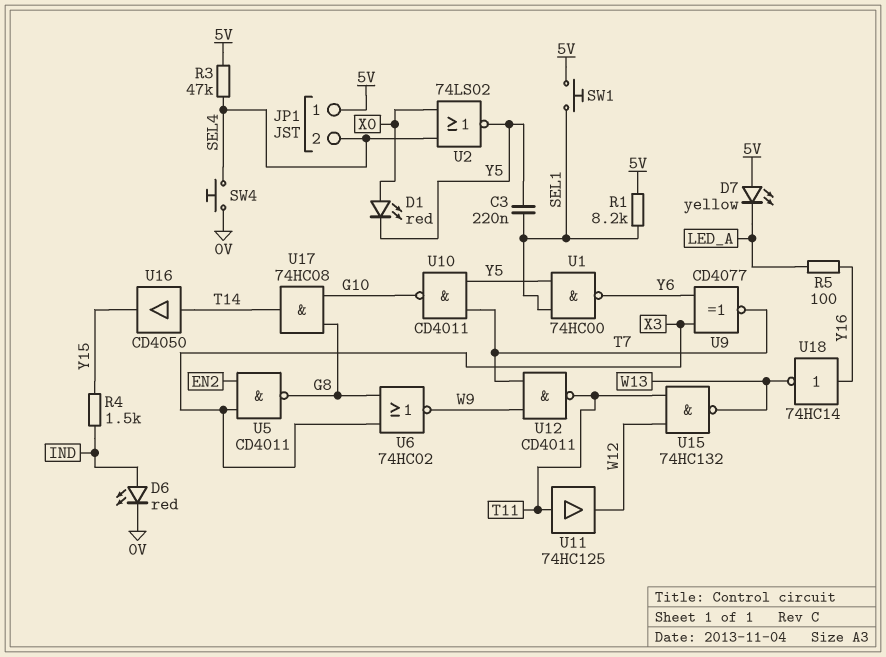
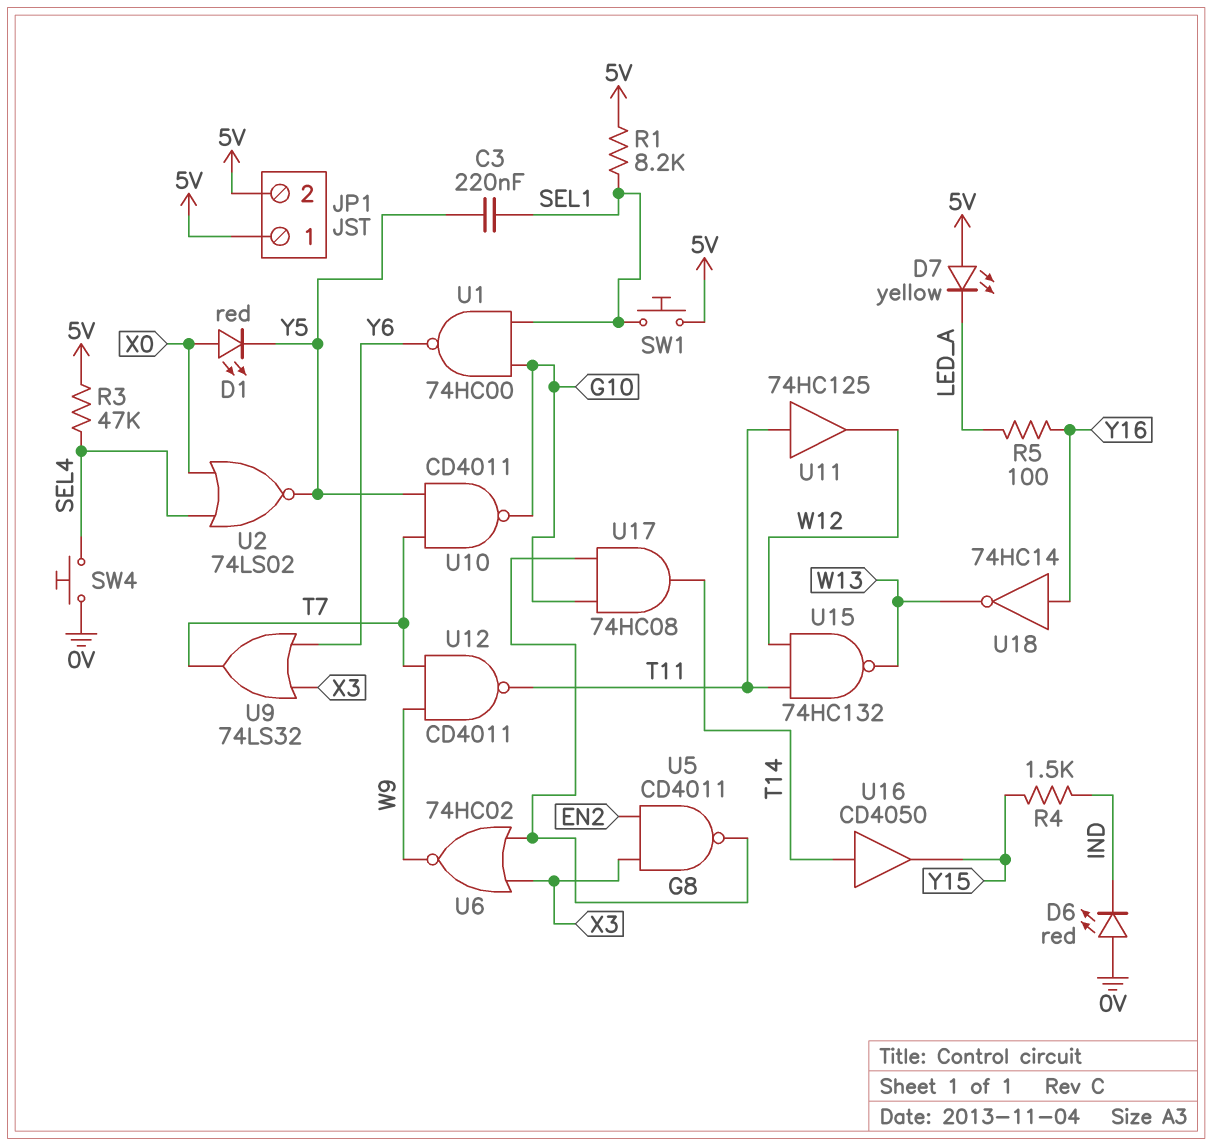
D6: LED red (A IND, K 0V) -> LED red (A 0V, K IND)
JP1 pin 2: SEL4 -> 5V
U1: NAND 74HC00 (in SEL1, in Y5, out Y6) -> NAND 74HC00 (in G10, in SEL1, out Y6)
U9: XNOR CD4077 (in X3, in Y6, out T7) -> OR 74LS32 (in X3, in Y6, out T7)

